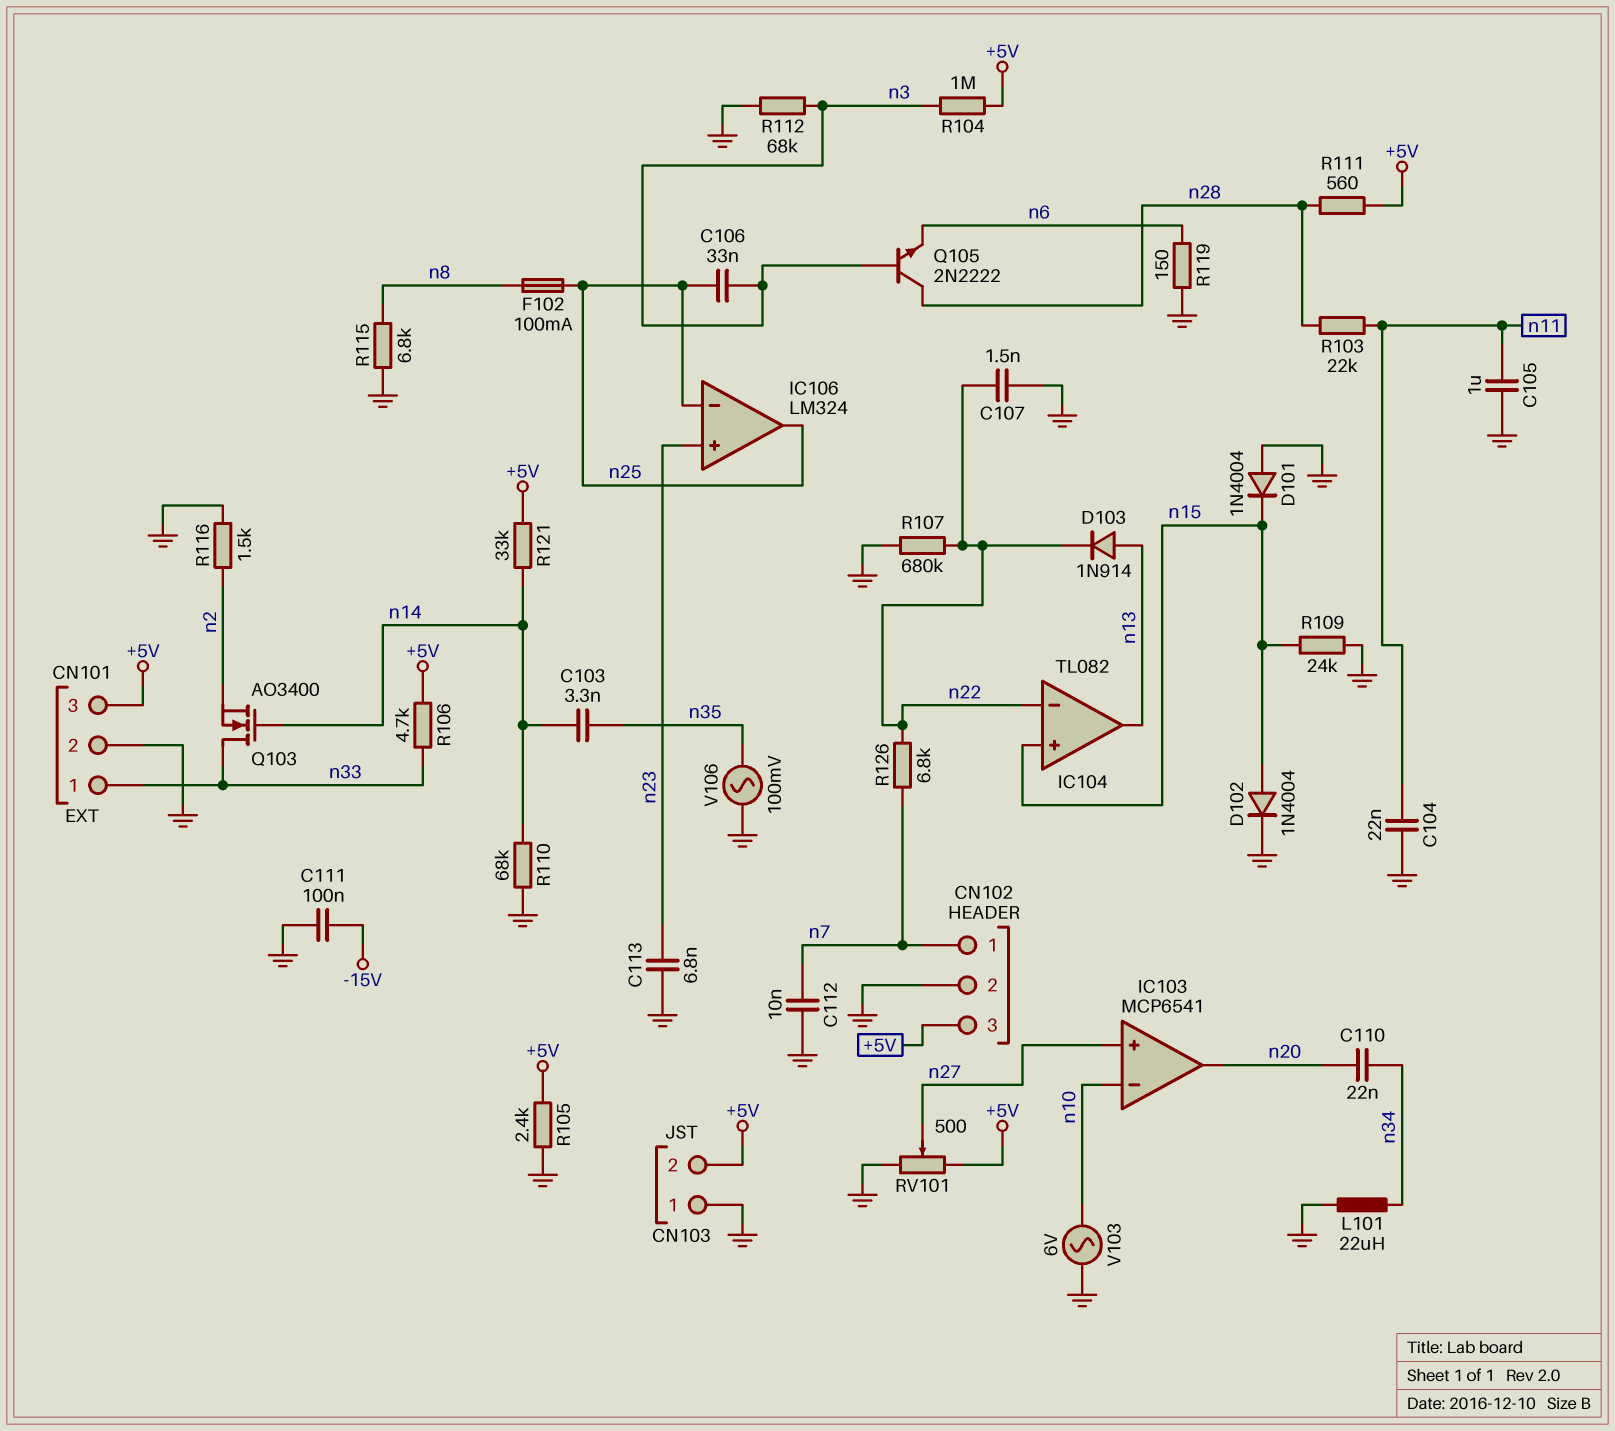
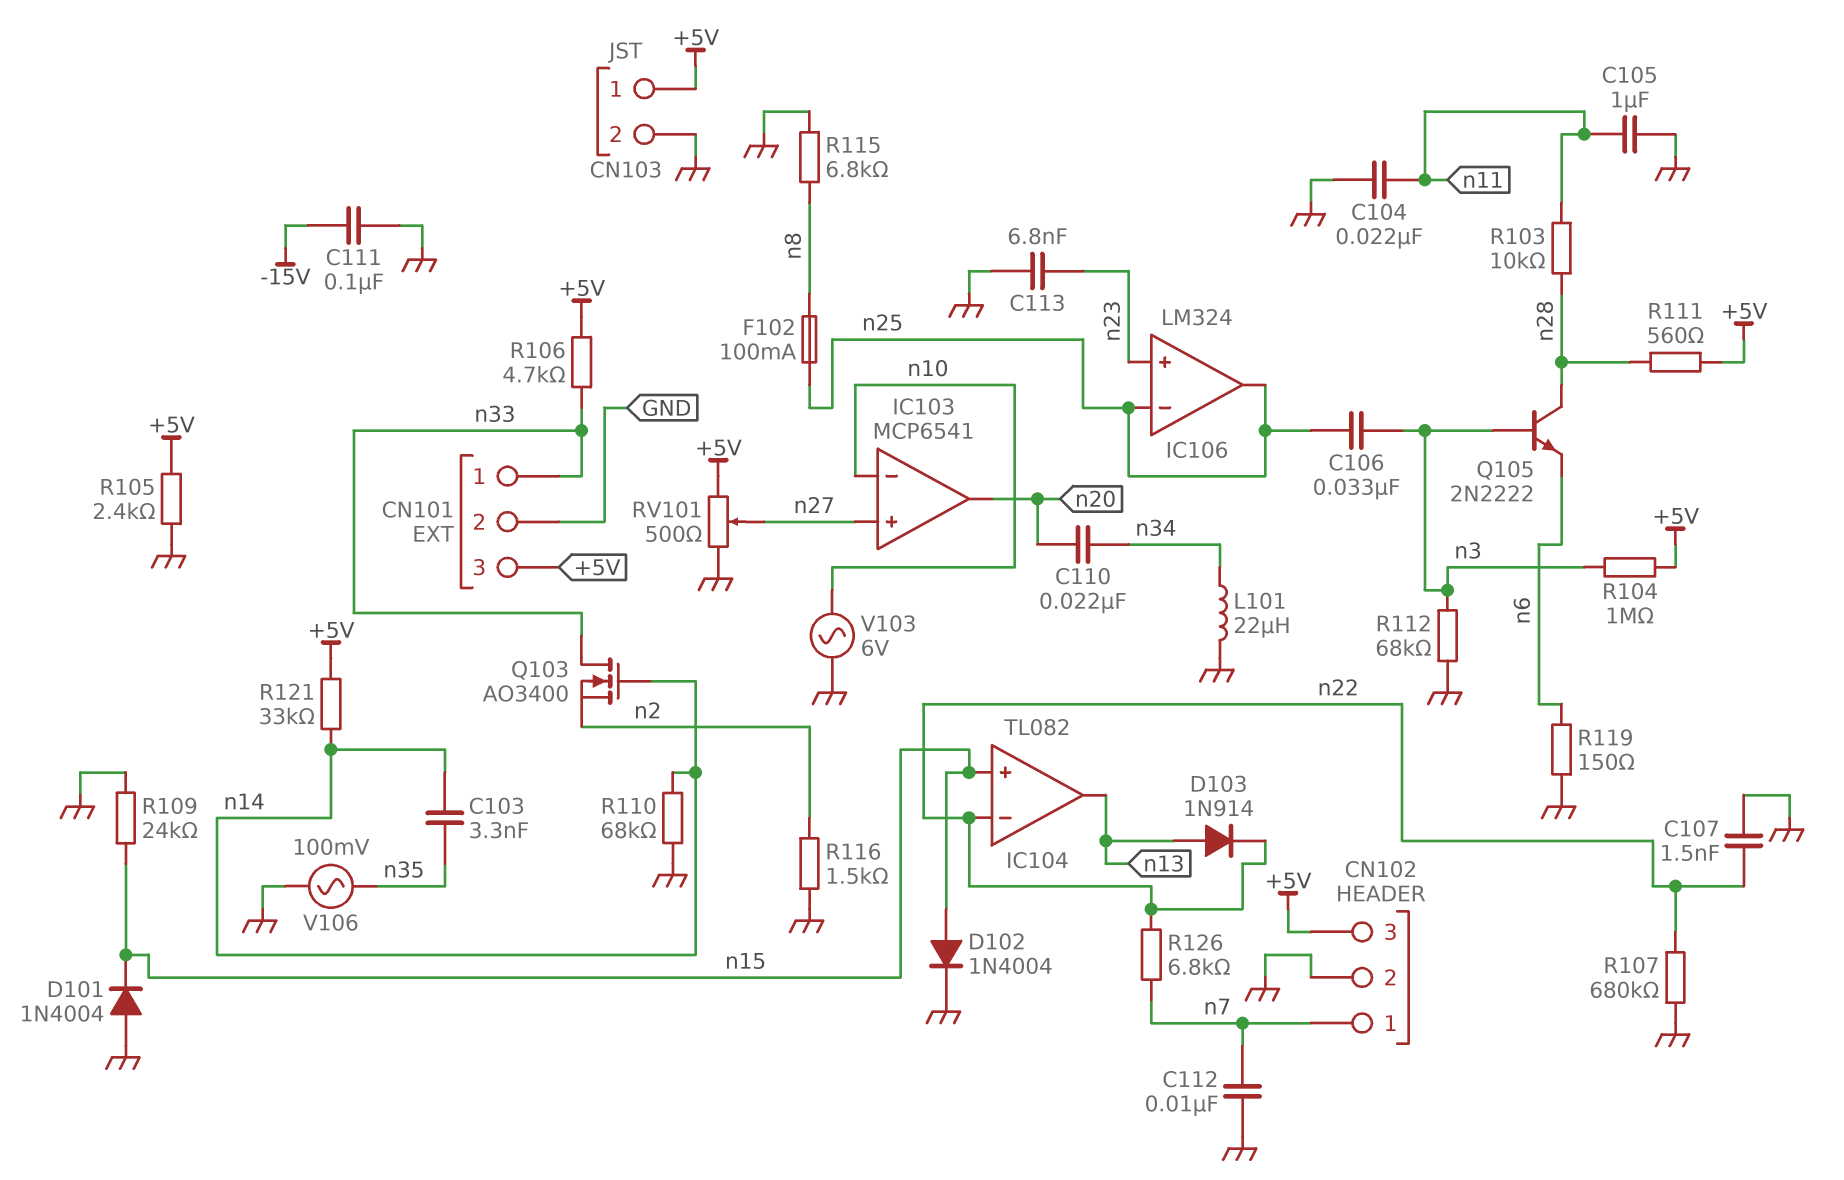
CN103 pin 1: GND -> +5V
CN103 pin 2: +5V -> GND
R103: 22k (n11, n28) -> 10k (n11, n28)

